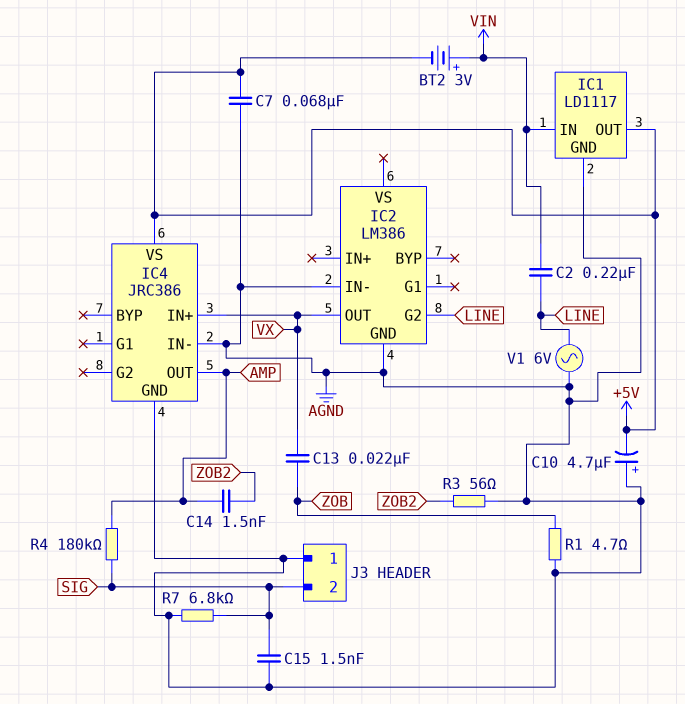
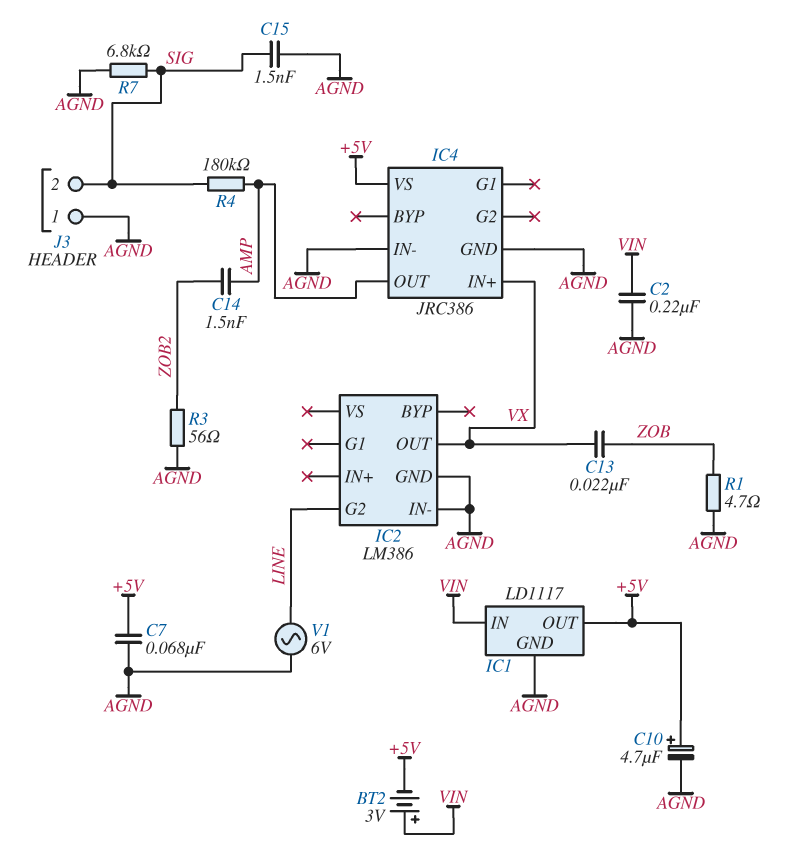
C2: 220nF (LINE, VIN) -> 220nF (AGND, VIN)
C10: 4.7uF (plus AGND, minus +5V) -> 4.7uF (plus +5V, minus AGND)

